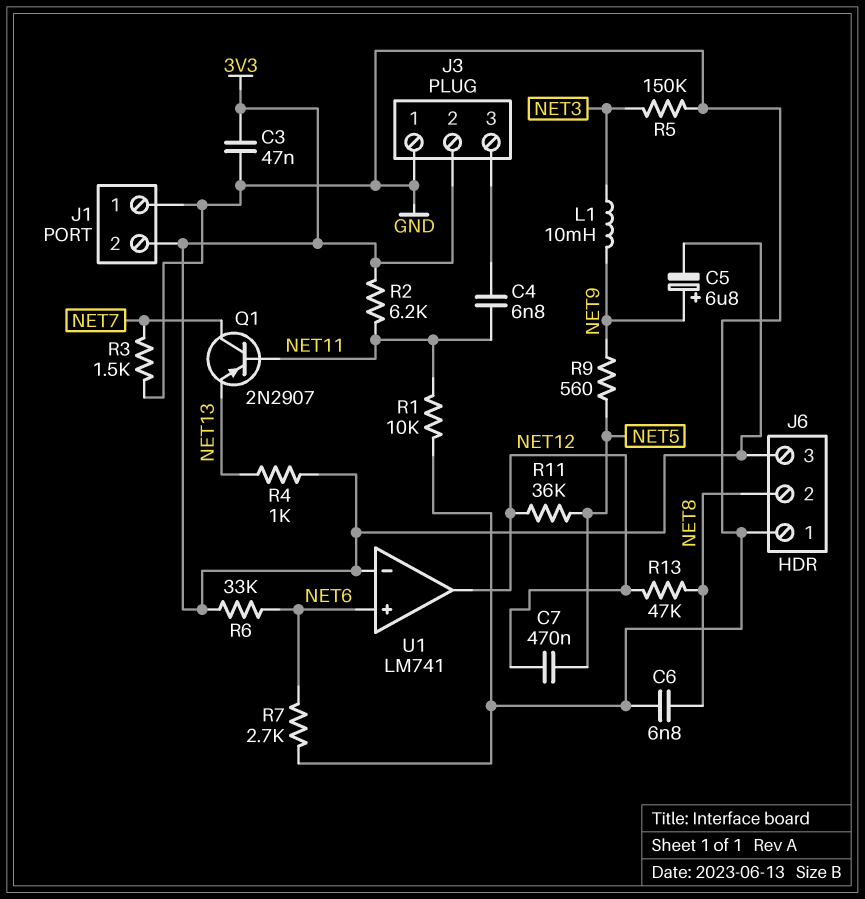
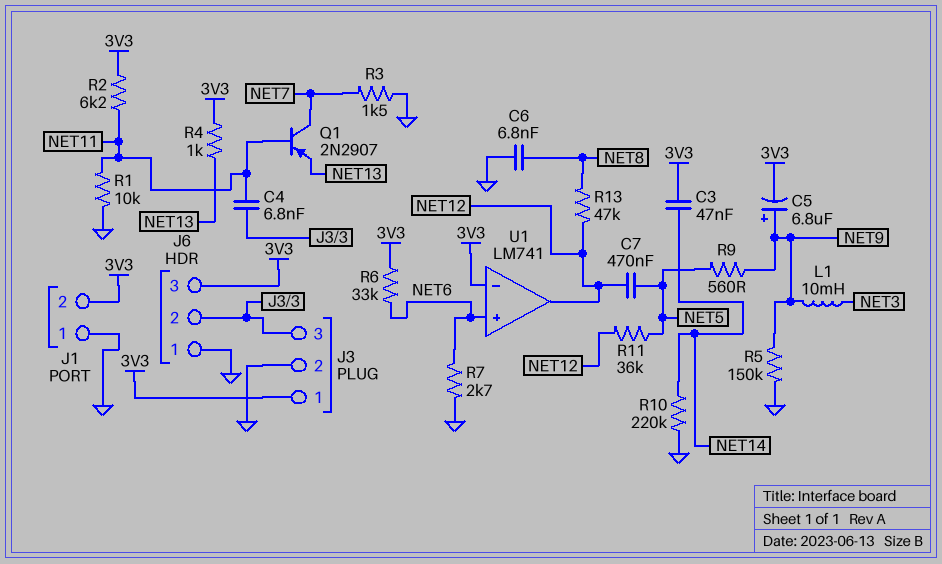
C3: 47nF (3V3, GND) -> 47nF (3V3, NET14)
J3 pin 1: GND -> 3V3
J3 pin 2: 3V3 -> GND
J6 pin 2: NET8 -> J3/3
R5: 150k (GND, NET3) -> 150k (GND, NET9)
R10: none -> 220k (GND, NET14)

